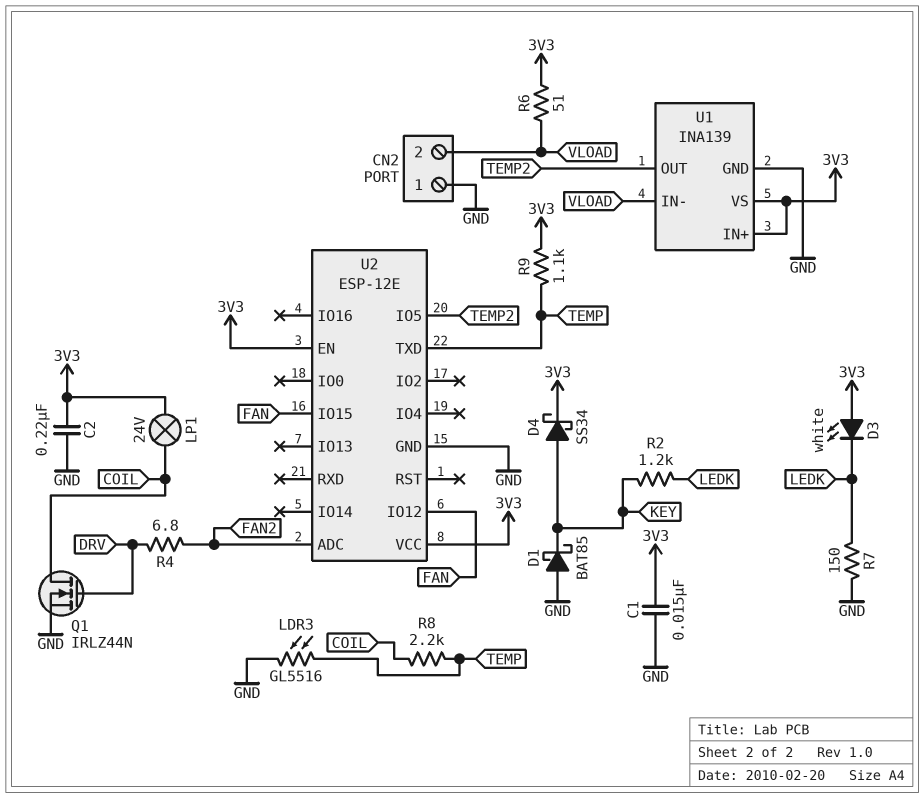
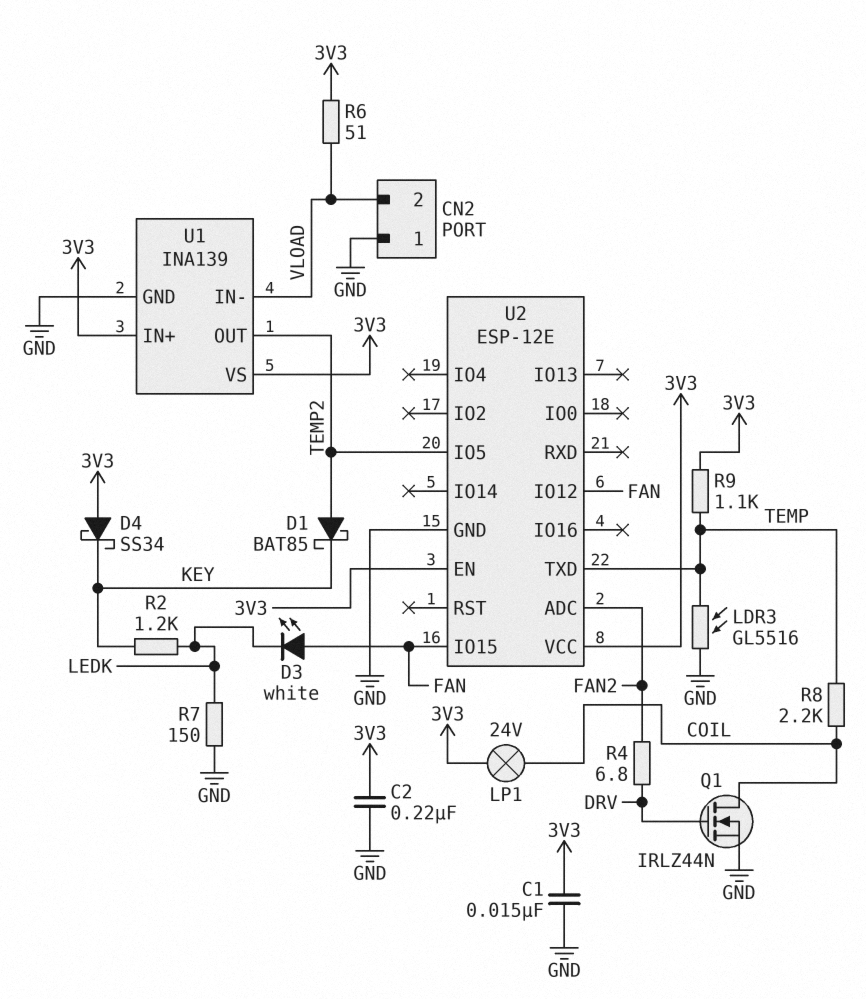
D1: schottky BAT85 (A GND, K KEY) -> schottky BAT85 (A TEMP2, K KEY)
D3: LED white (A 3V3, K LEDK) -> LED white (A FAN, K LEDK)
D4: schottky SS34 (A KEY, K 3V3) -> schottky SS34 (A 3V3, K KEY)

